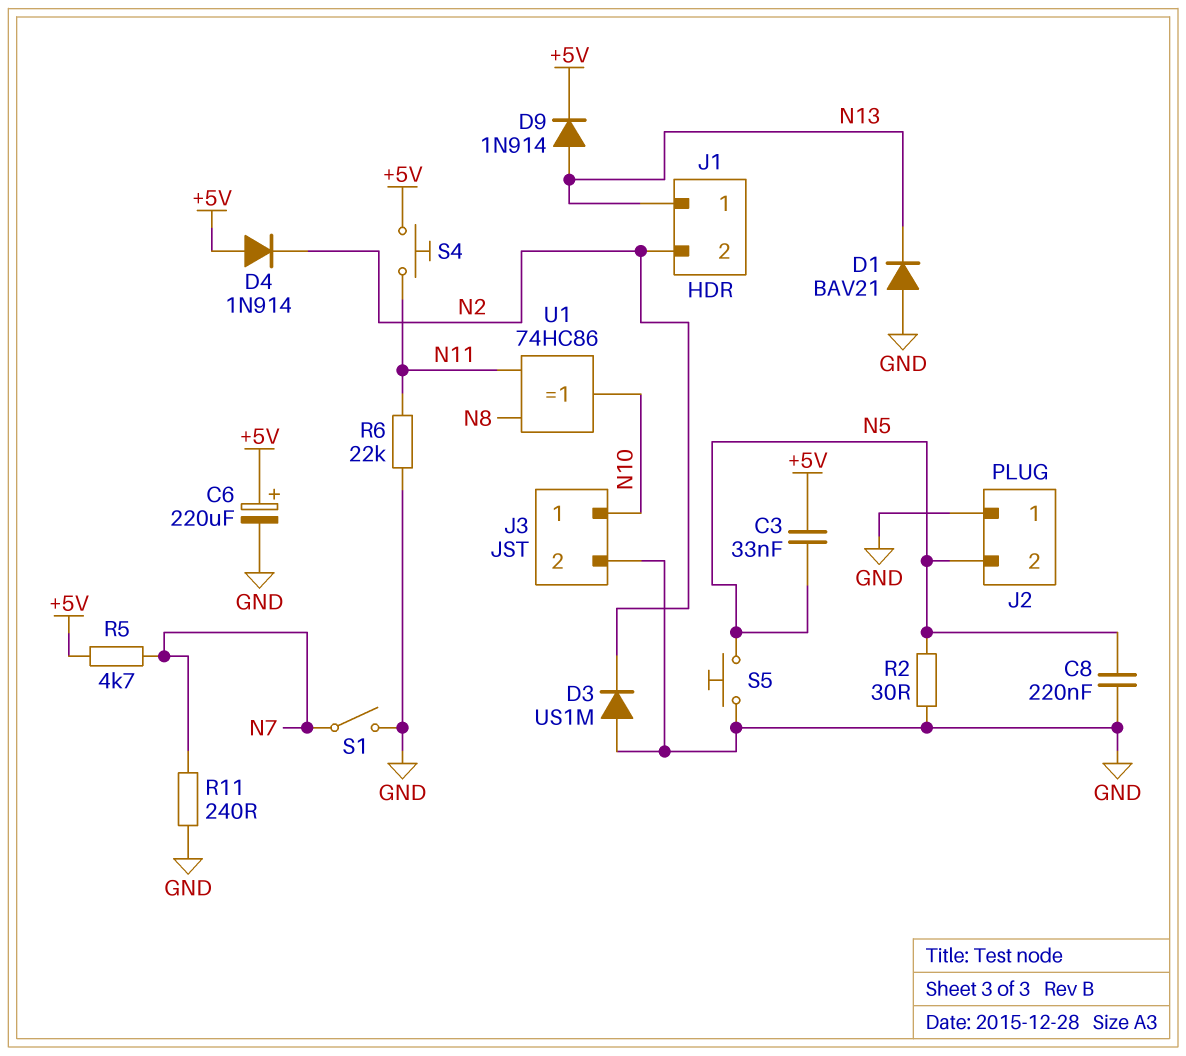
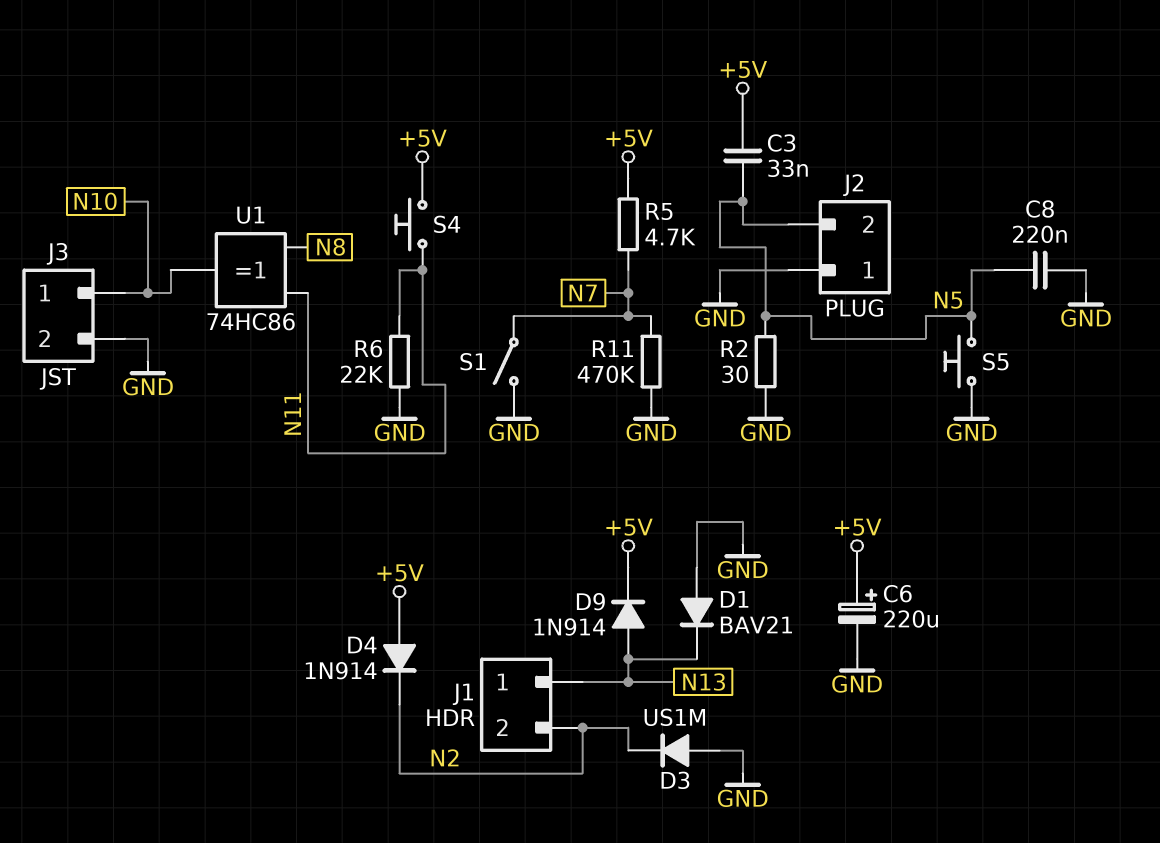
R11: 240 (GND, N7) -> 470k (GND, N7)

